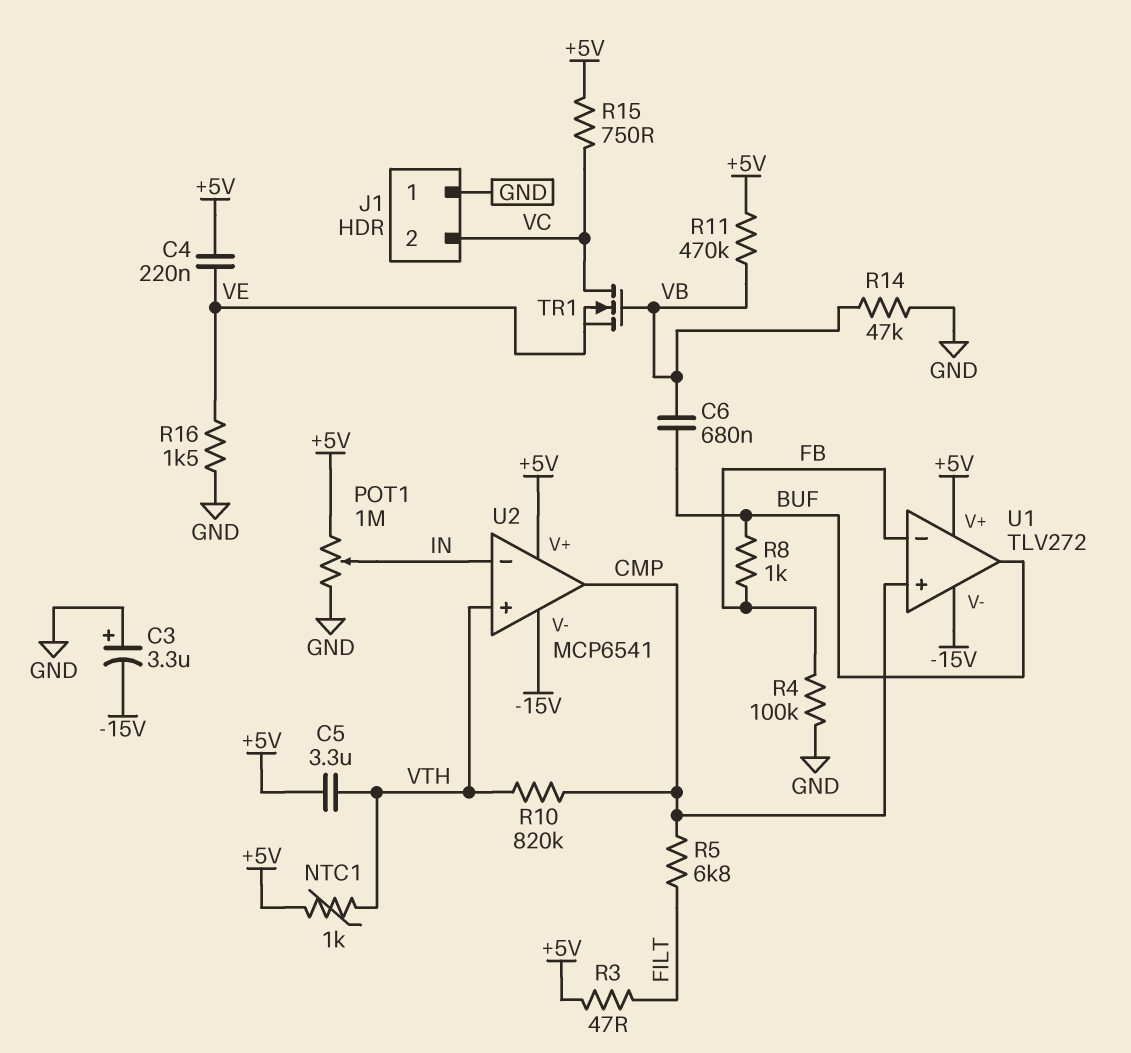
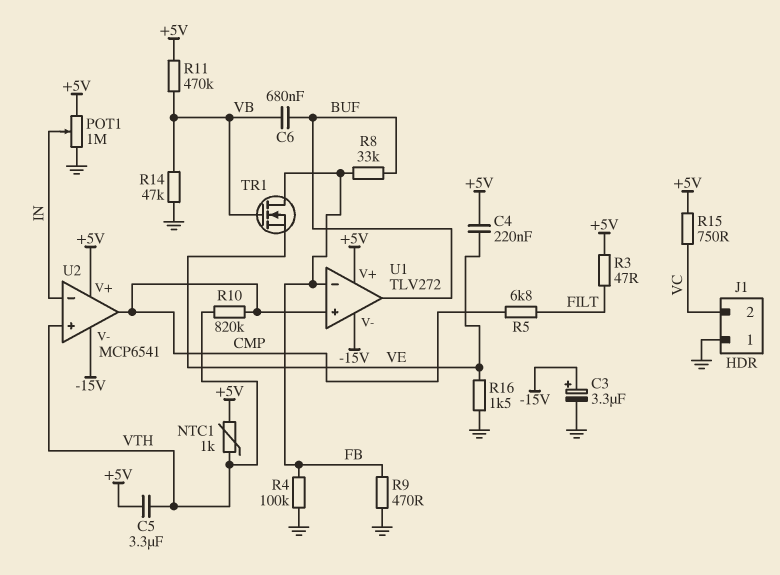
C3: 3.3uF (plus GND, minus -15V) -> 3.3uF (plus -15V, minus GND)
R8: 1k (BUF, FB) -> 33k (BUF, FB)
R9: none -> 470 (FB, GND)
TR1: NMOS (G VB, D VC, S VE) -> NMOS (G VB, D FB, S VE)

